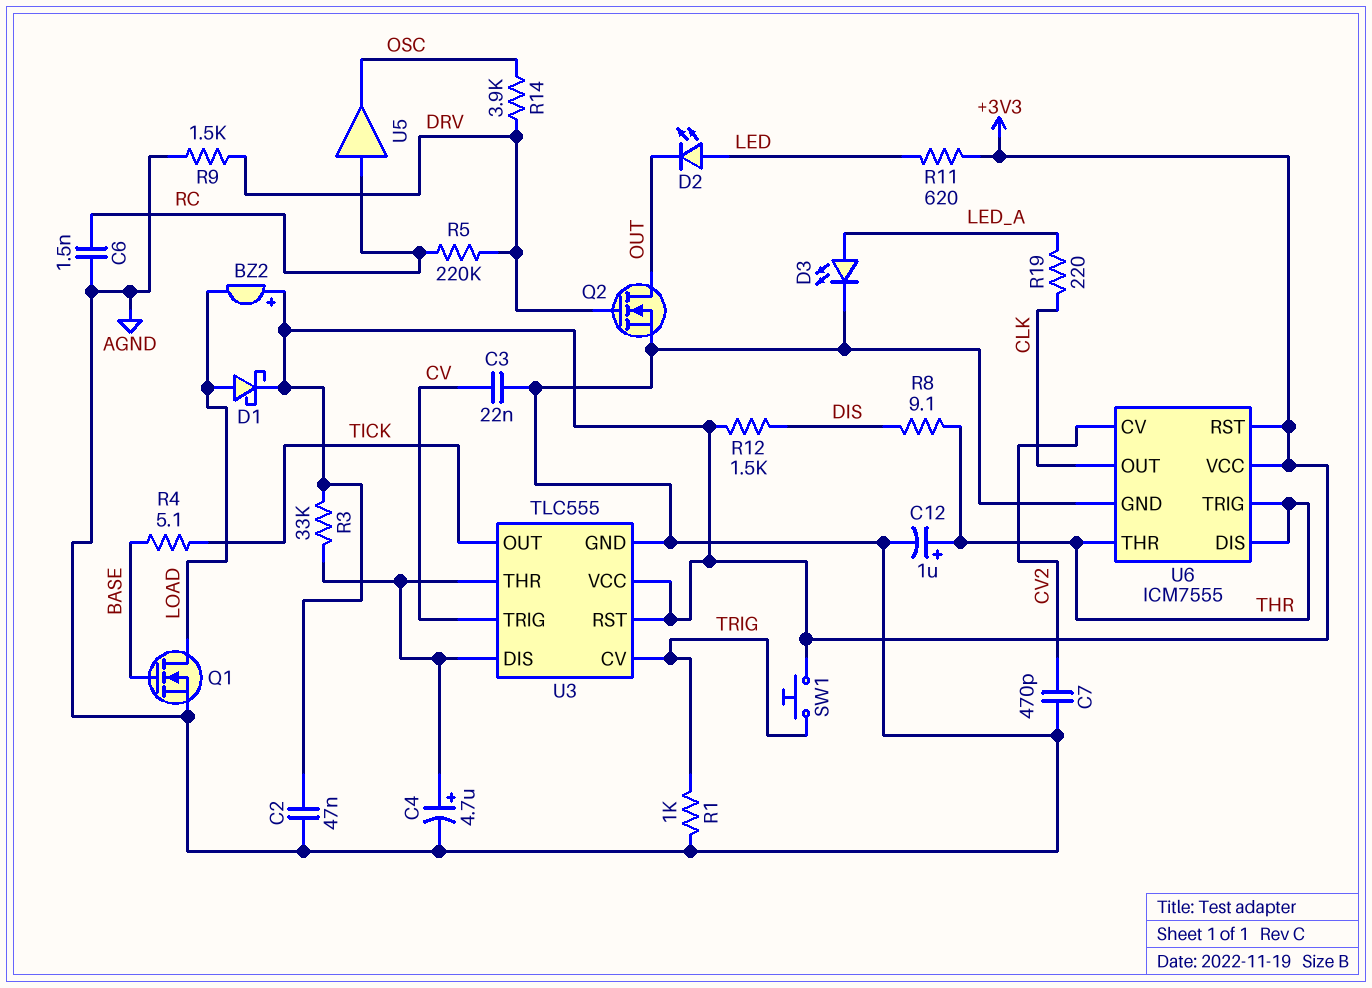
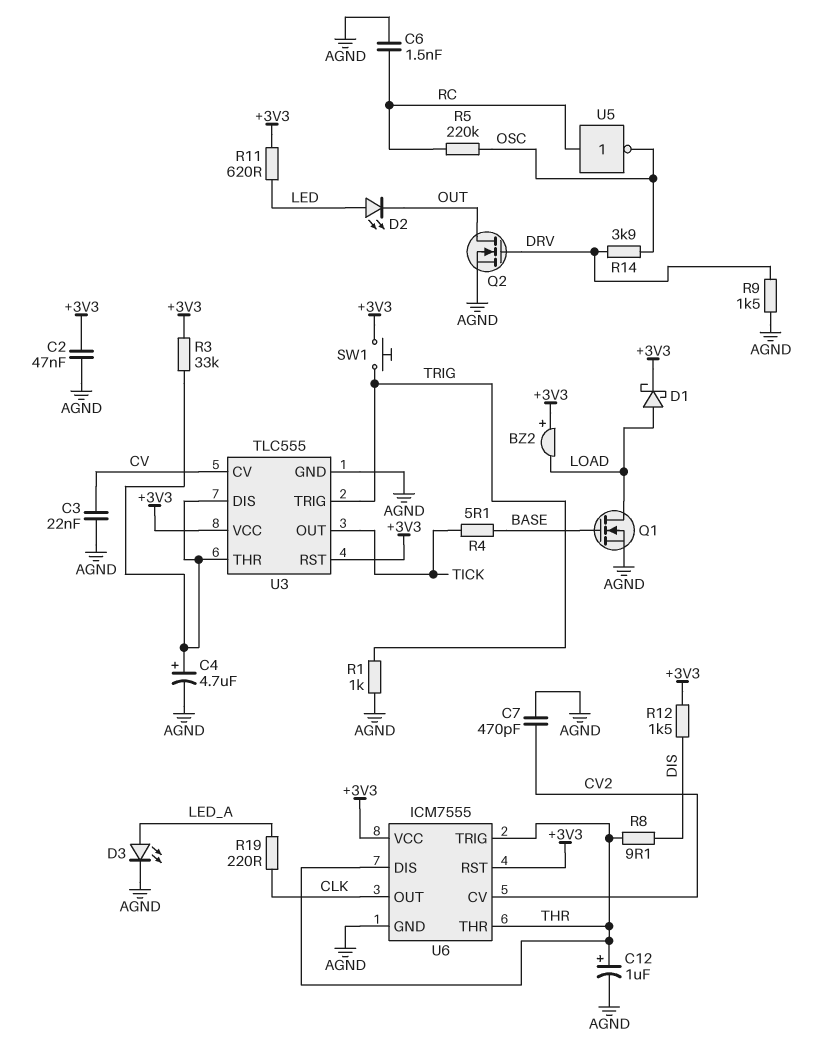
R5: 220k (DRV, RC) -> 220k (OSC, RC)
U3 pin CV: TRIG -> CV
U3 pin TRIG: CV -> TRIG
U5: buffer (in RC, out OSC) -> NOT (in RC, out OSC)

